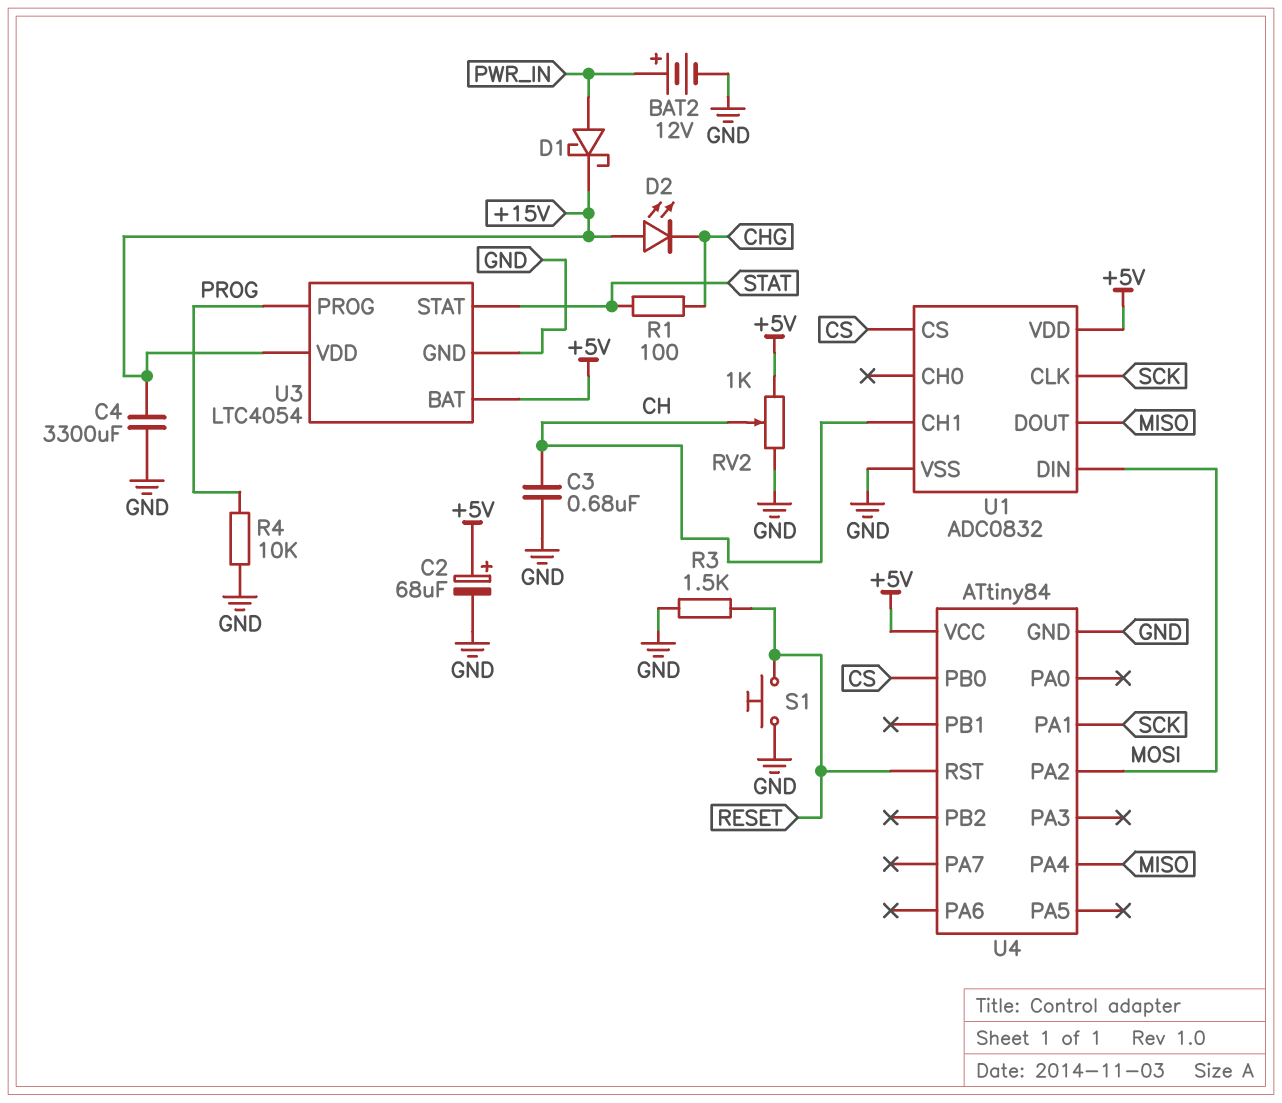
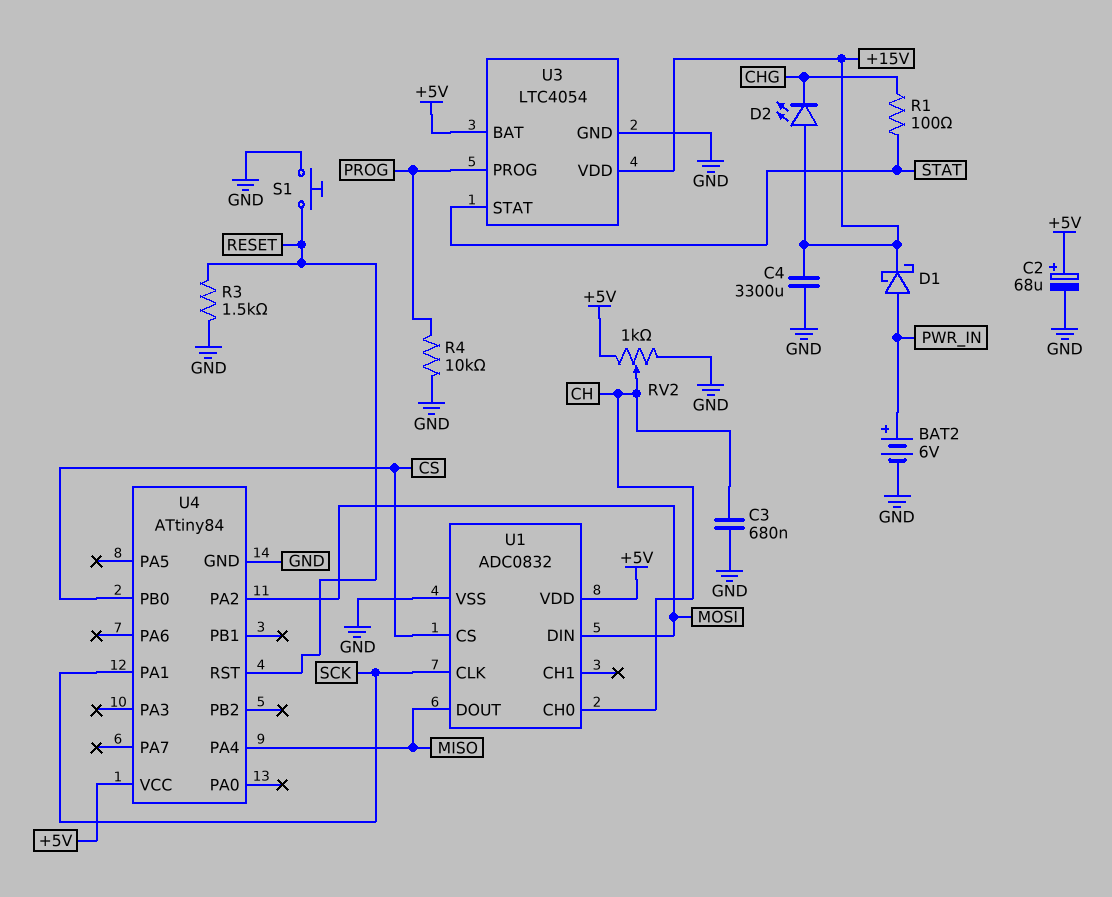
BAT2: 12V (plus PWR_IN, minus GND) -> 6V (plus PWR_IN, minus GND)
U1 pin CH0: none -> CH
U1 pin CH1: CH -> none

